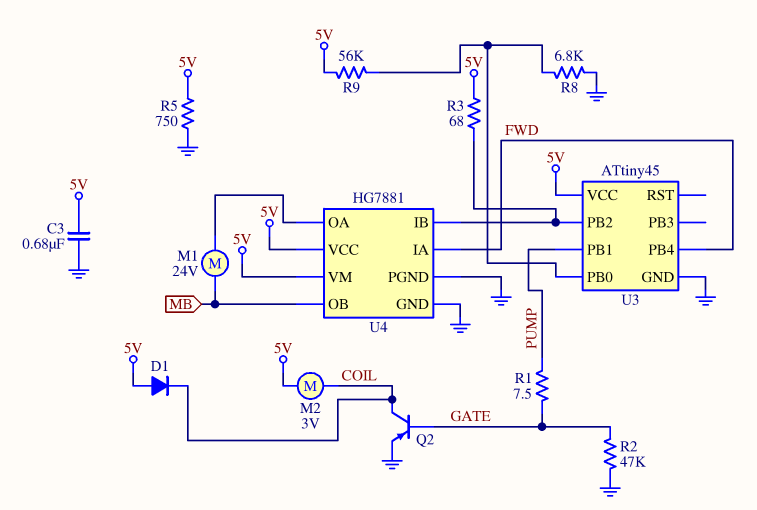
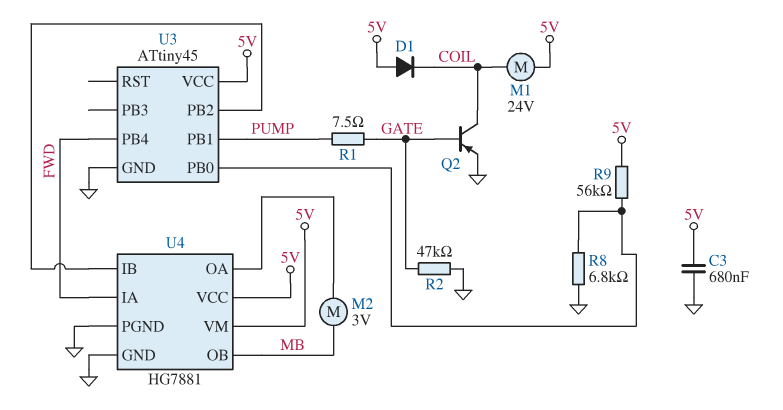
M1: motor 24V (MB, U4/OA) -> motor 24V (5V, COIL)
M2: motor 3V (5V, COIL) -> motor 3V (MB, U4/OA)
R3: 68 (5V, U3/PB2) -> none
R5: 750 (5V, GND) -> none

